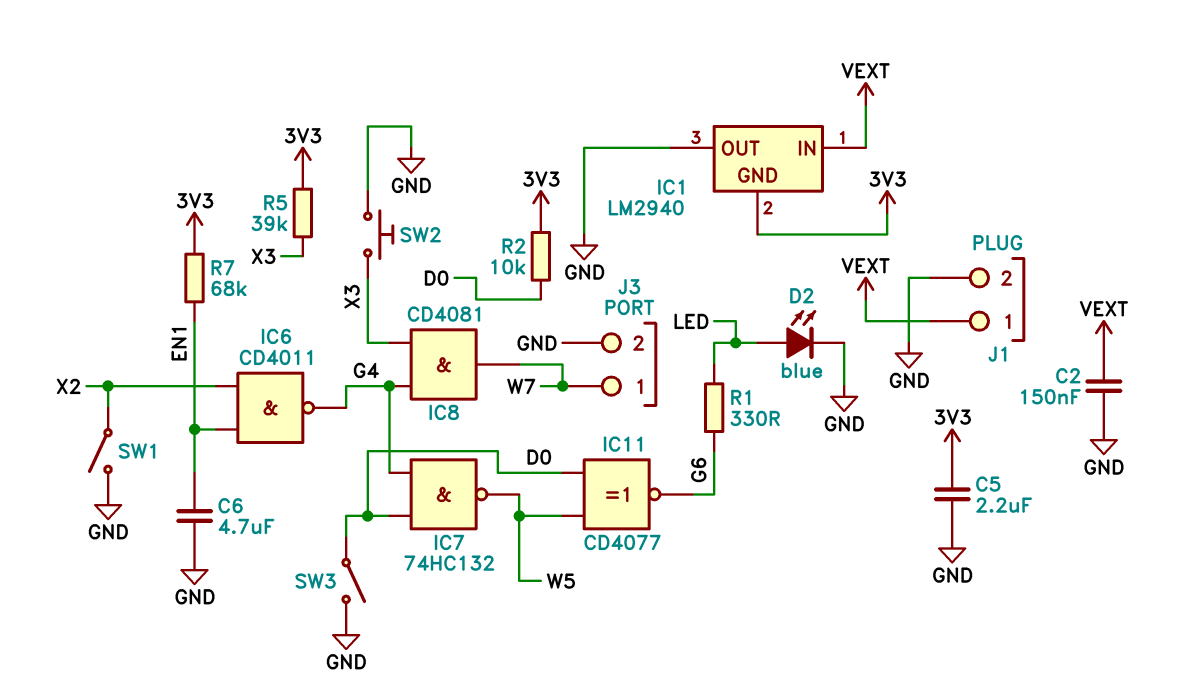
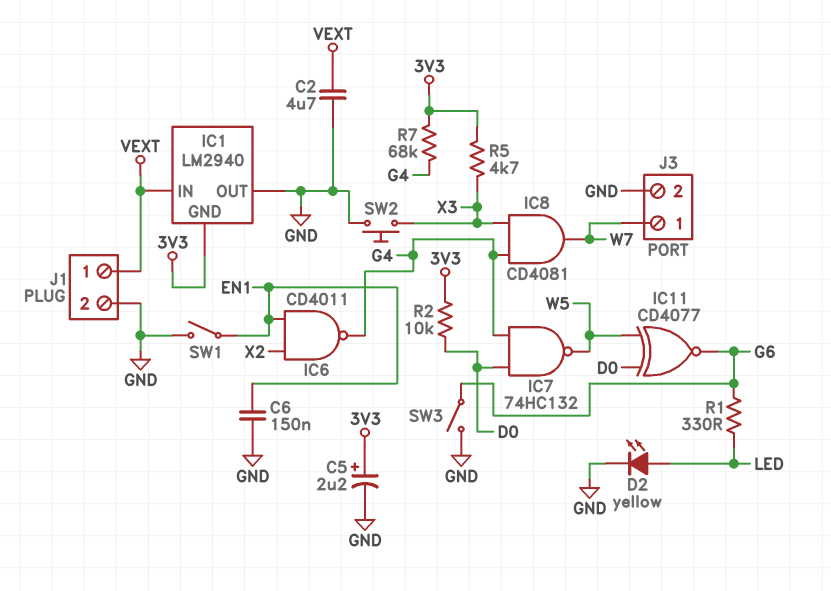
C2: 150nF (GND, VEXT) -> 4.7uF (GND, VEXT)
C5: 2.2uF (3V3, GND) -> 2.2uF (plus 3V3, minus GND)
C6: 4.7uF (EN1, GND) -> 150nF (EN1, GND)
D2: LED blue (A LED, K GND) -> LED yellow (A LED, K GND)
R5: 39k (3V3, X3) -> 4.7k (3V3, X3)
R7: 68k (3V3, EN1) -> 68k (3V3, G4)
SW1: switch (GND, X2) -> switch (EN1, GND)
SW3: switch (D0, GND) -> switch (G6, GND)

